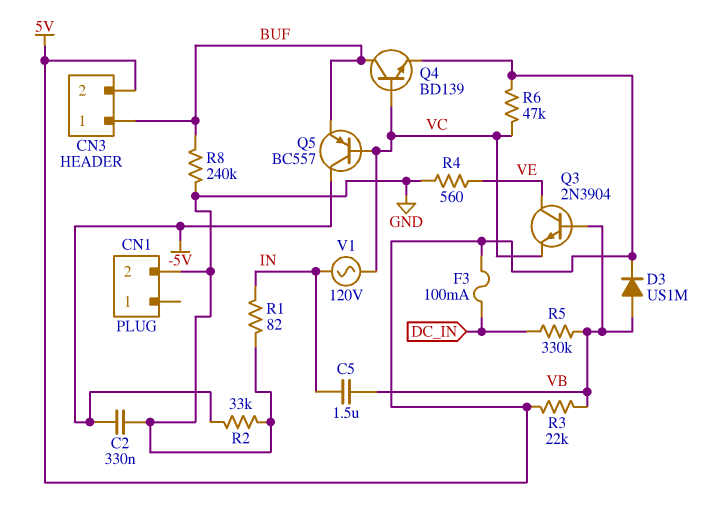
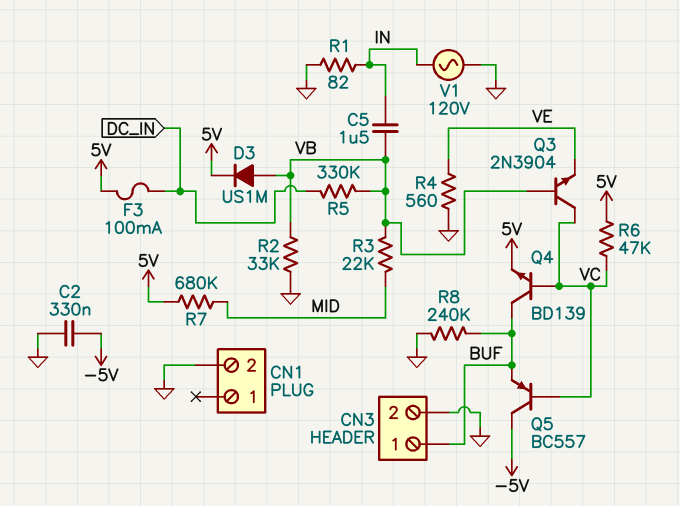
CN3 pin 2: 5V -> GND
Q3: NPN 2N3904 (B VB, C VE, E VC) -> NPN 2N3904 (B VB, C VC, E VE)
R2: 33k (-5V, GND) -> 33k (GND, VB)
R3: 22k (5V, VB) -> 22k (MID, VB)
R7: none -> 680k (5V, MID)
V1: AC 120V (IN, VC) -> AC 120V (GND, IN)

